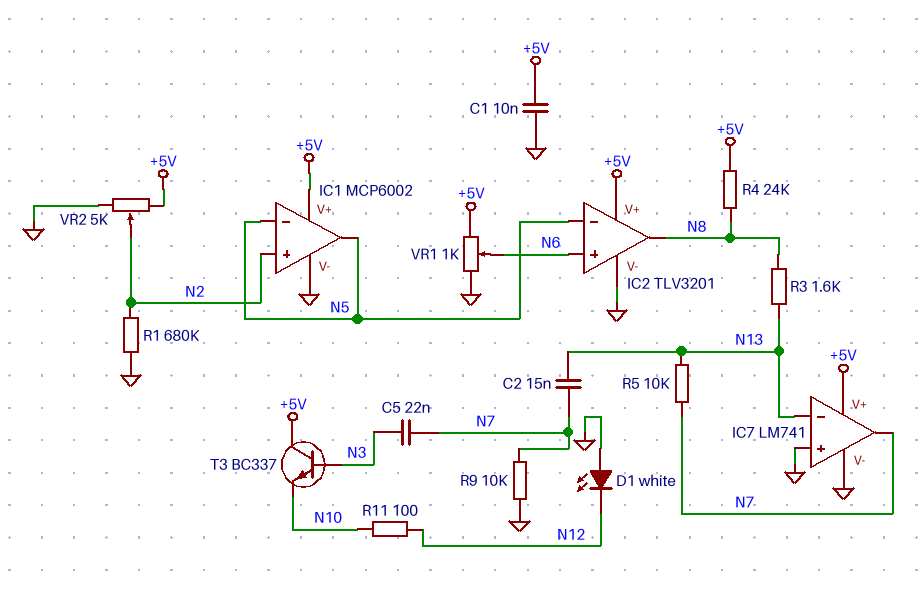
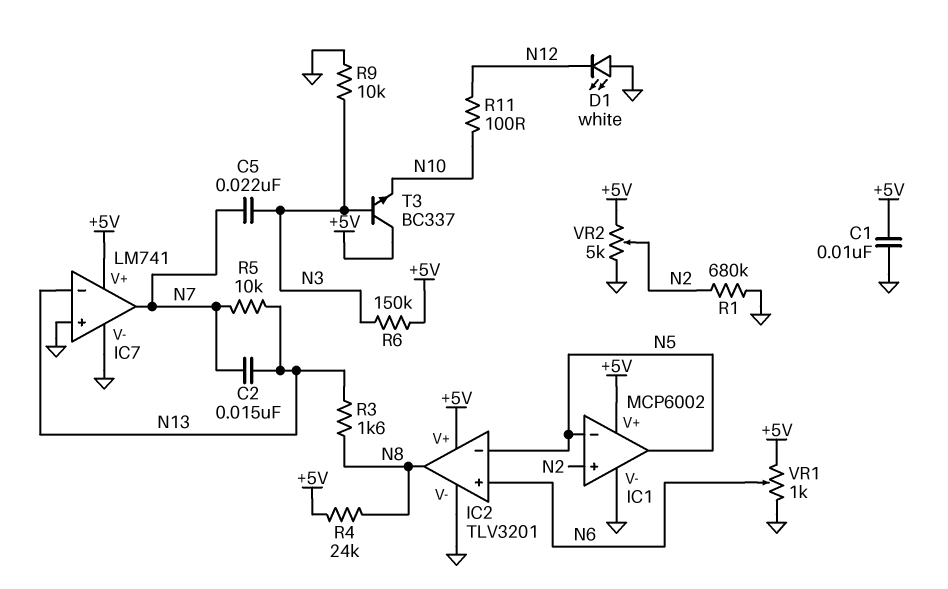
R6: none -> 150k (+5V, N3)
R9: 10k (GND, N7) -> 10k (GND, N3)

